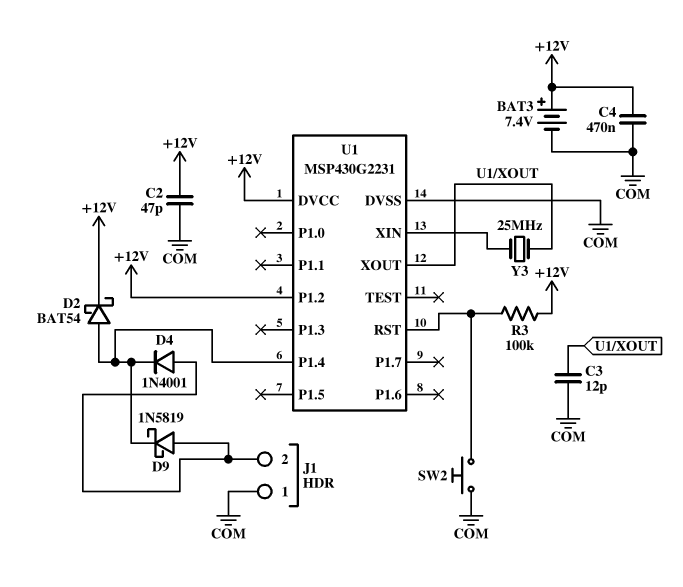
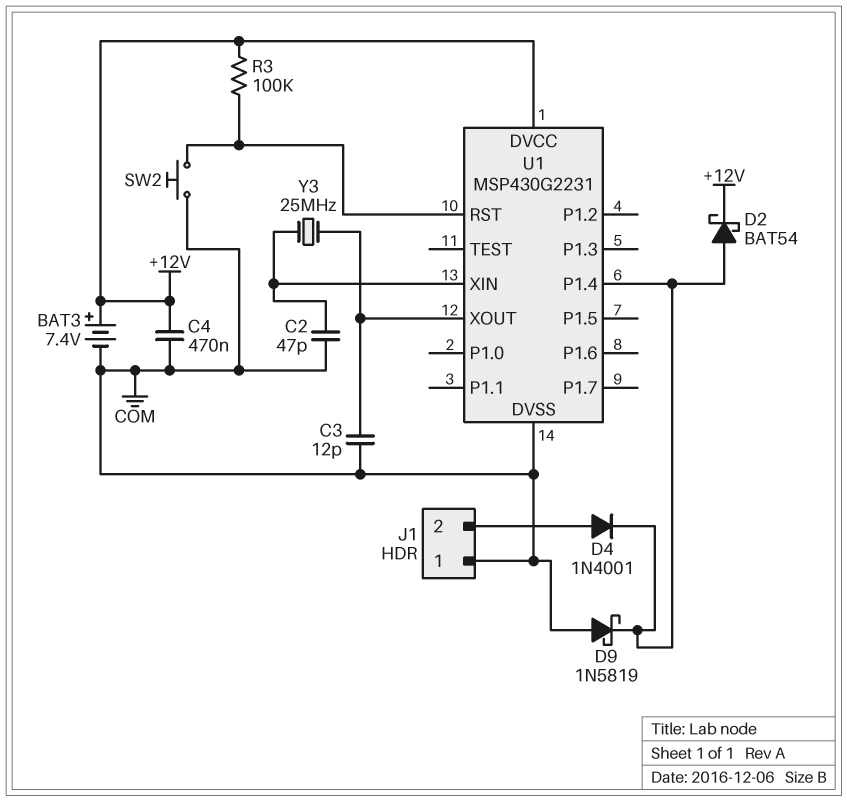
C2: 47pF (+12V, COM) -> 47pF (COM, U1/XIN)
D9: schottky 1N5819 (A J1/2, K U1/P1.4) -> schottky 1N5819 (A COM, K U1/P1.4)
U1 pin P1.2: +12V -> none

